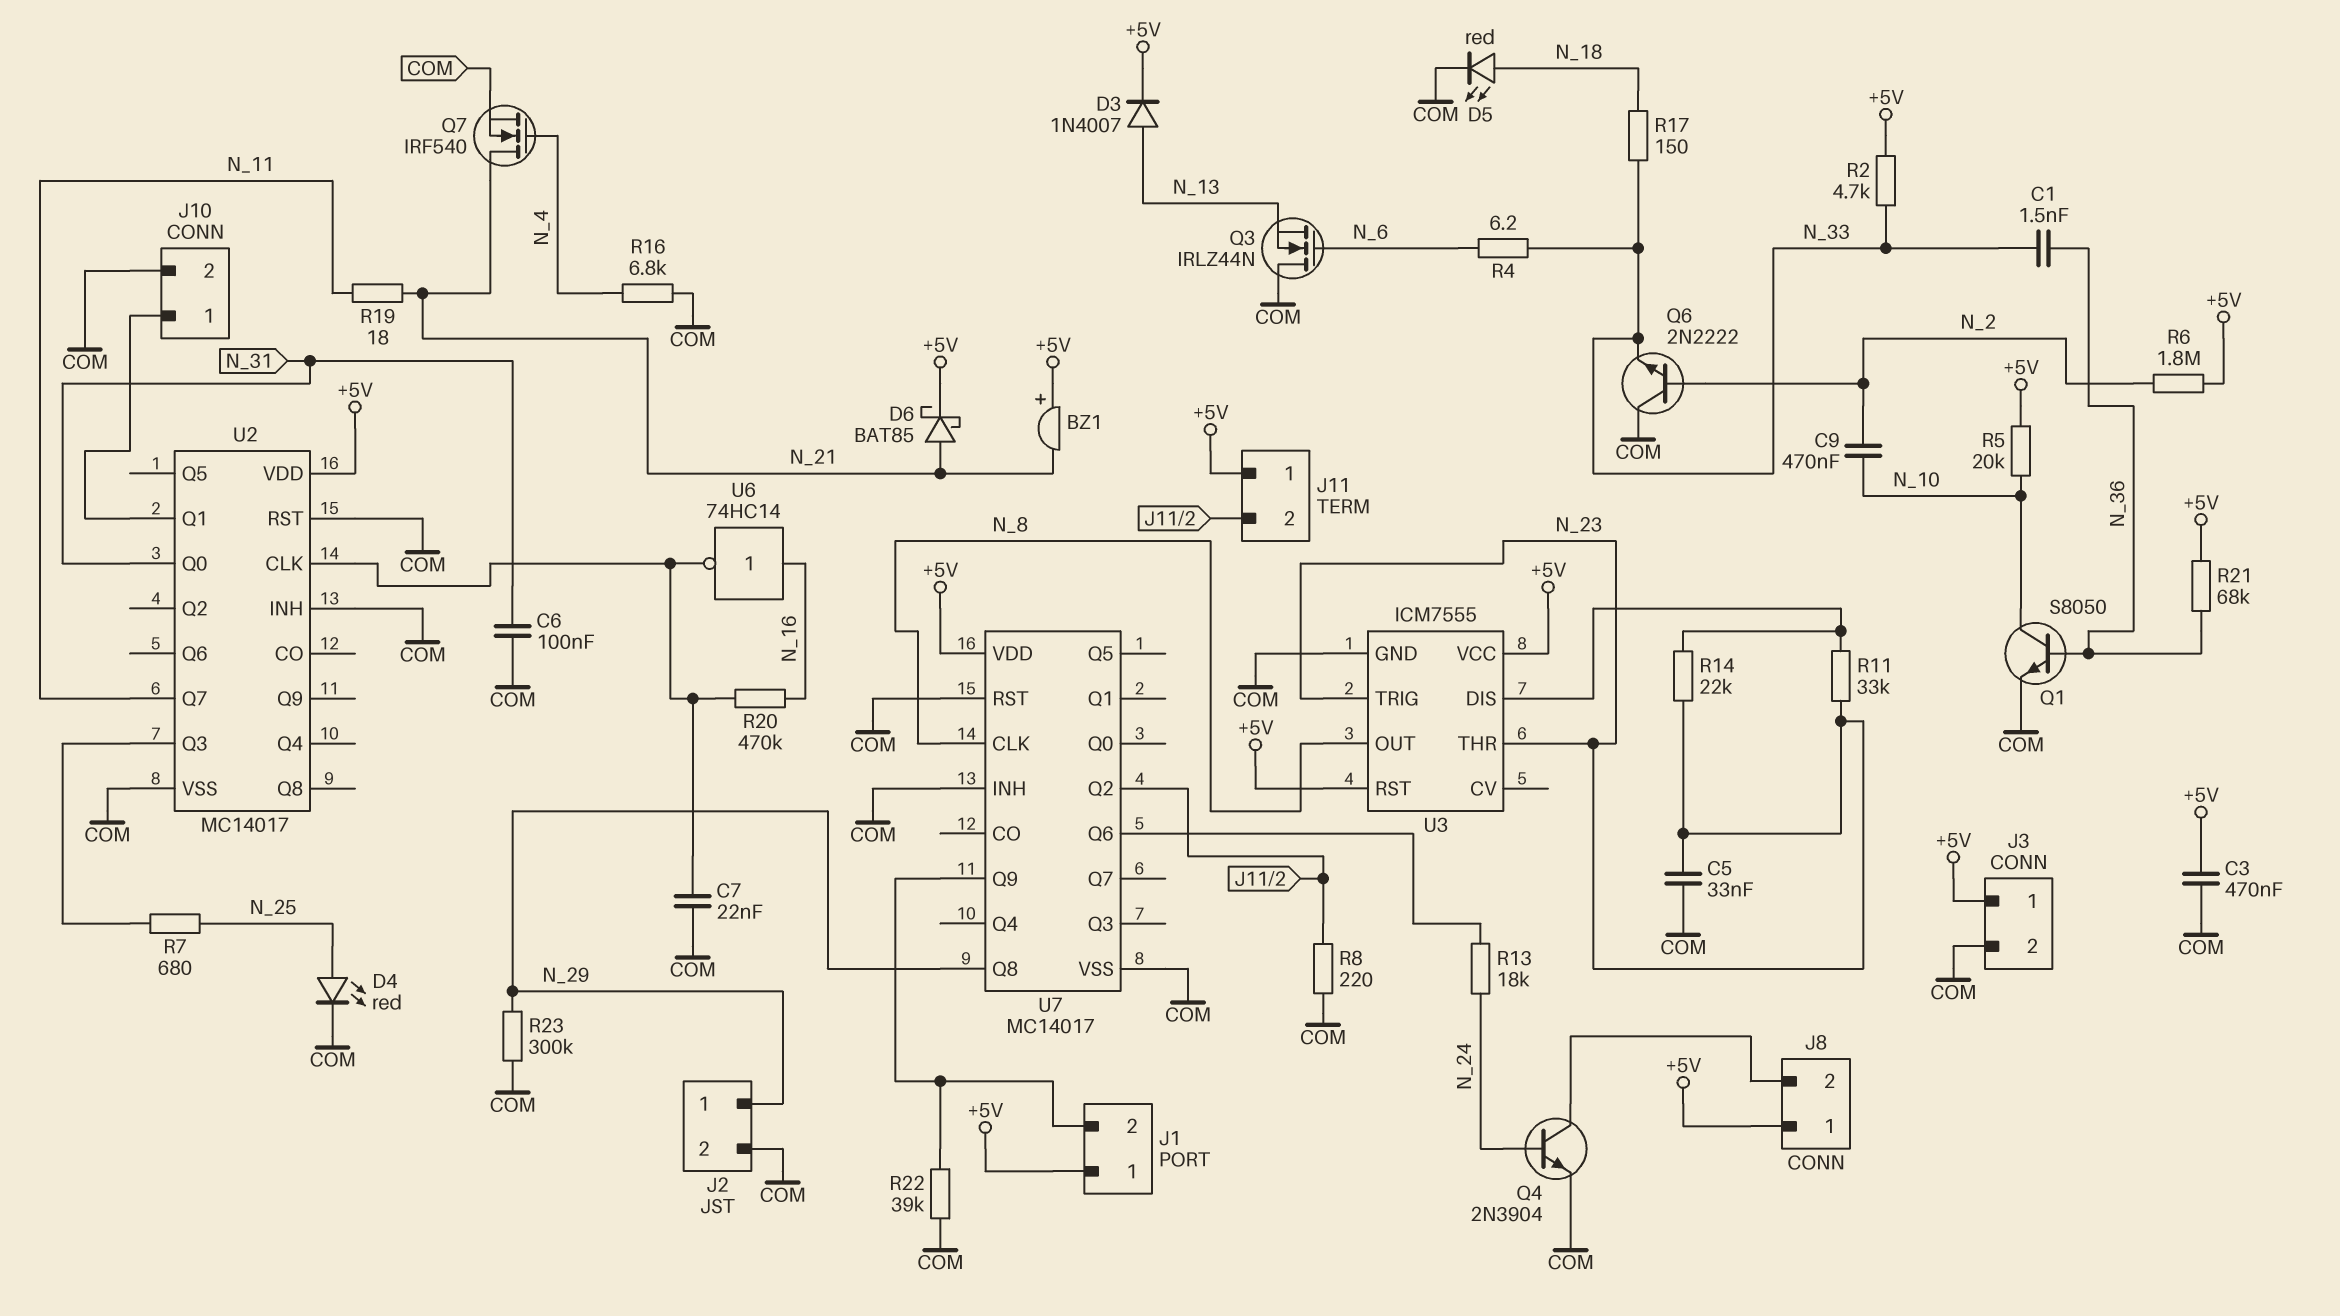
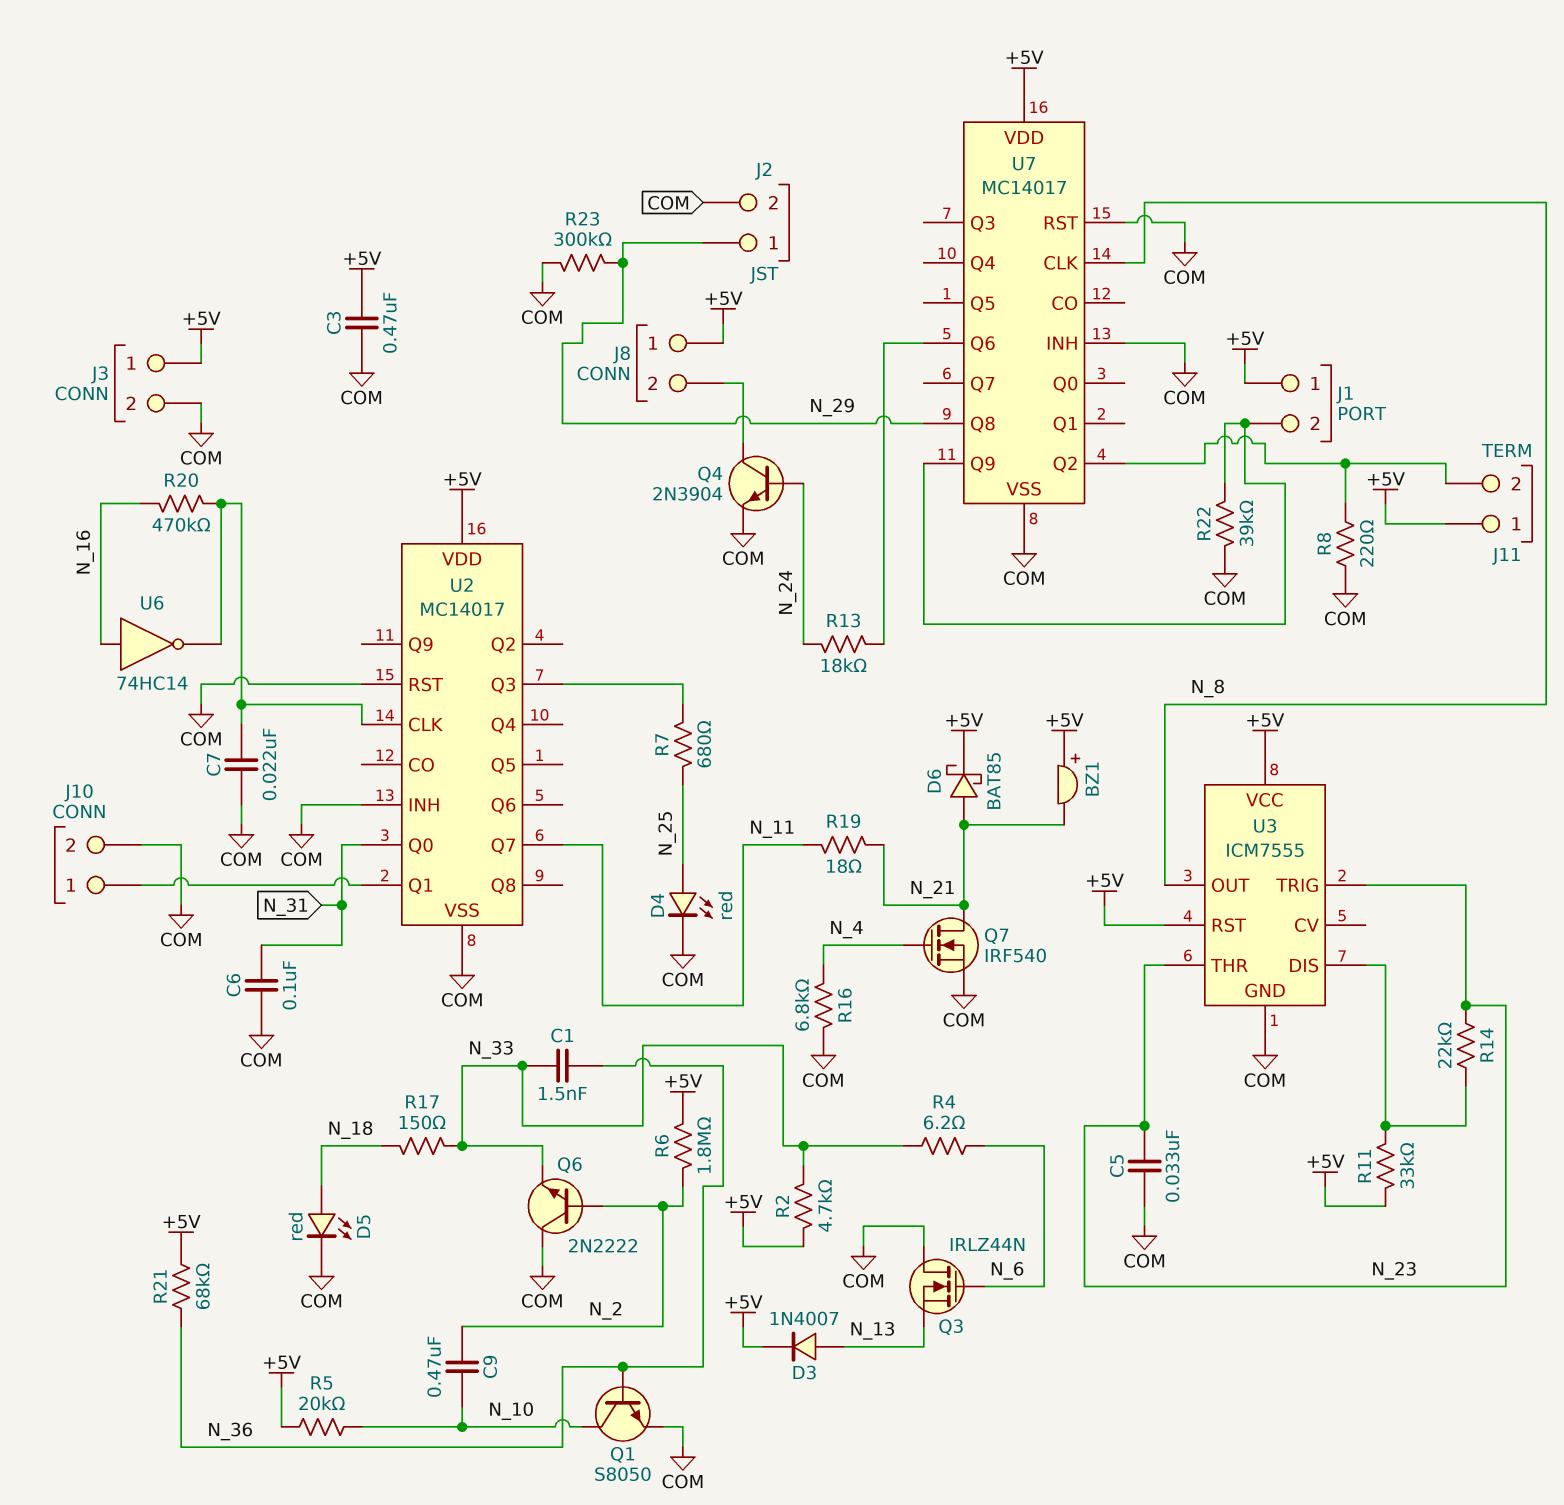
R11: 33k (N_23, U3/DIS) -> 33k (+5V, U3/DIS)

